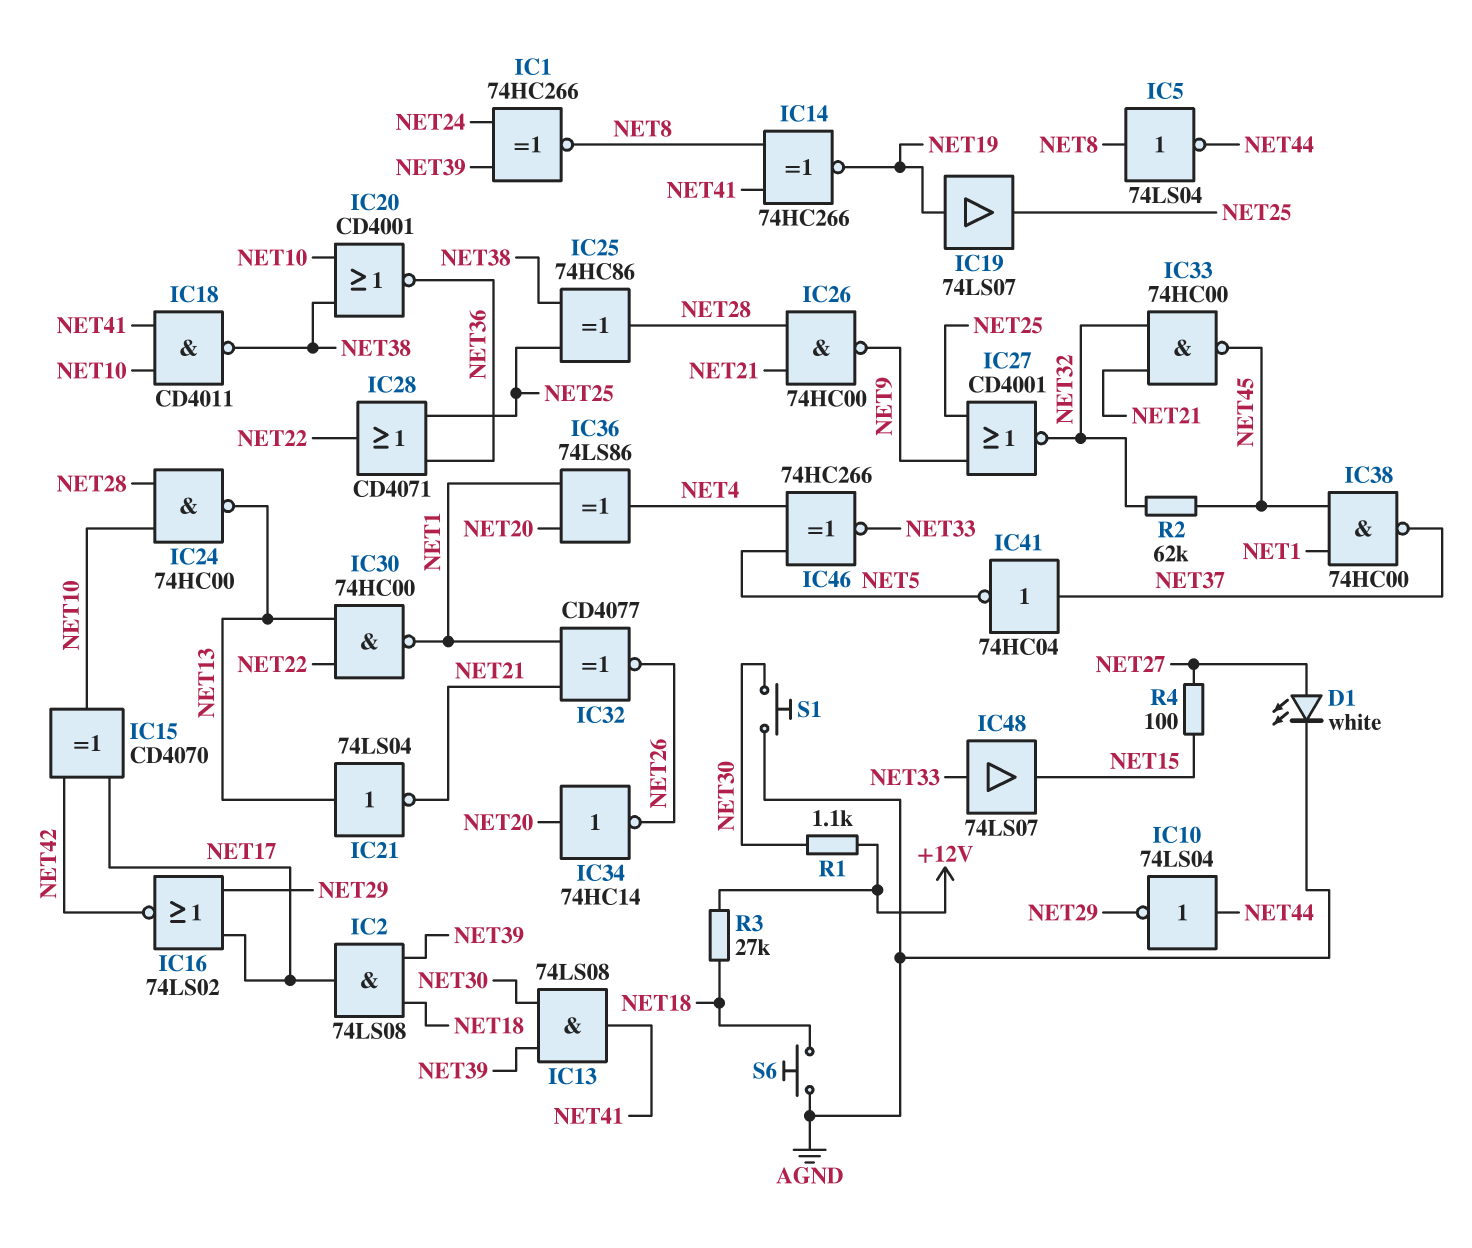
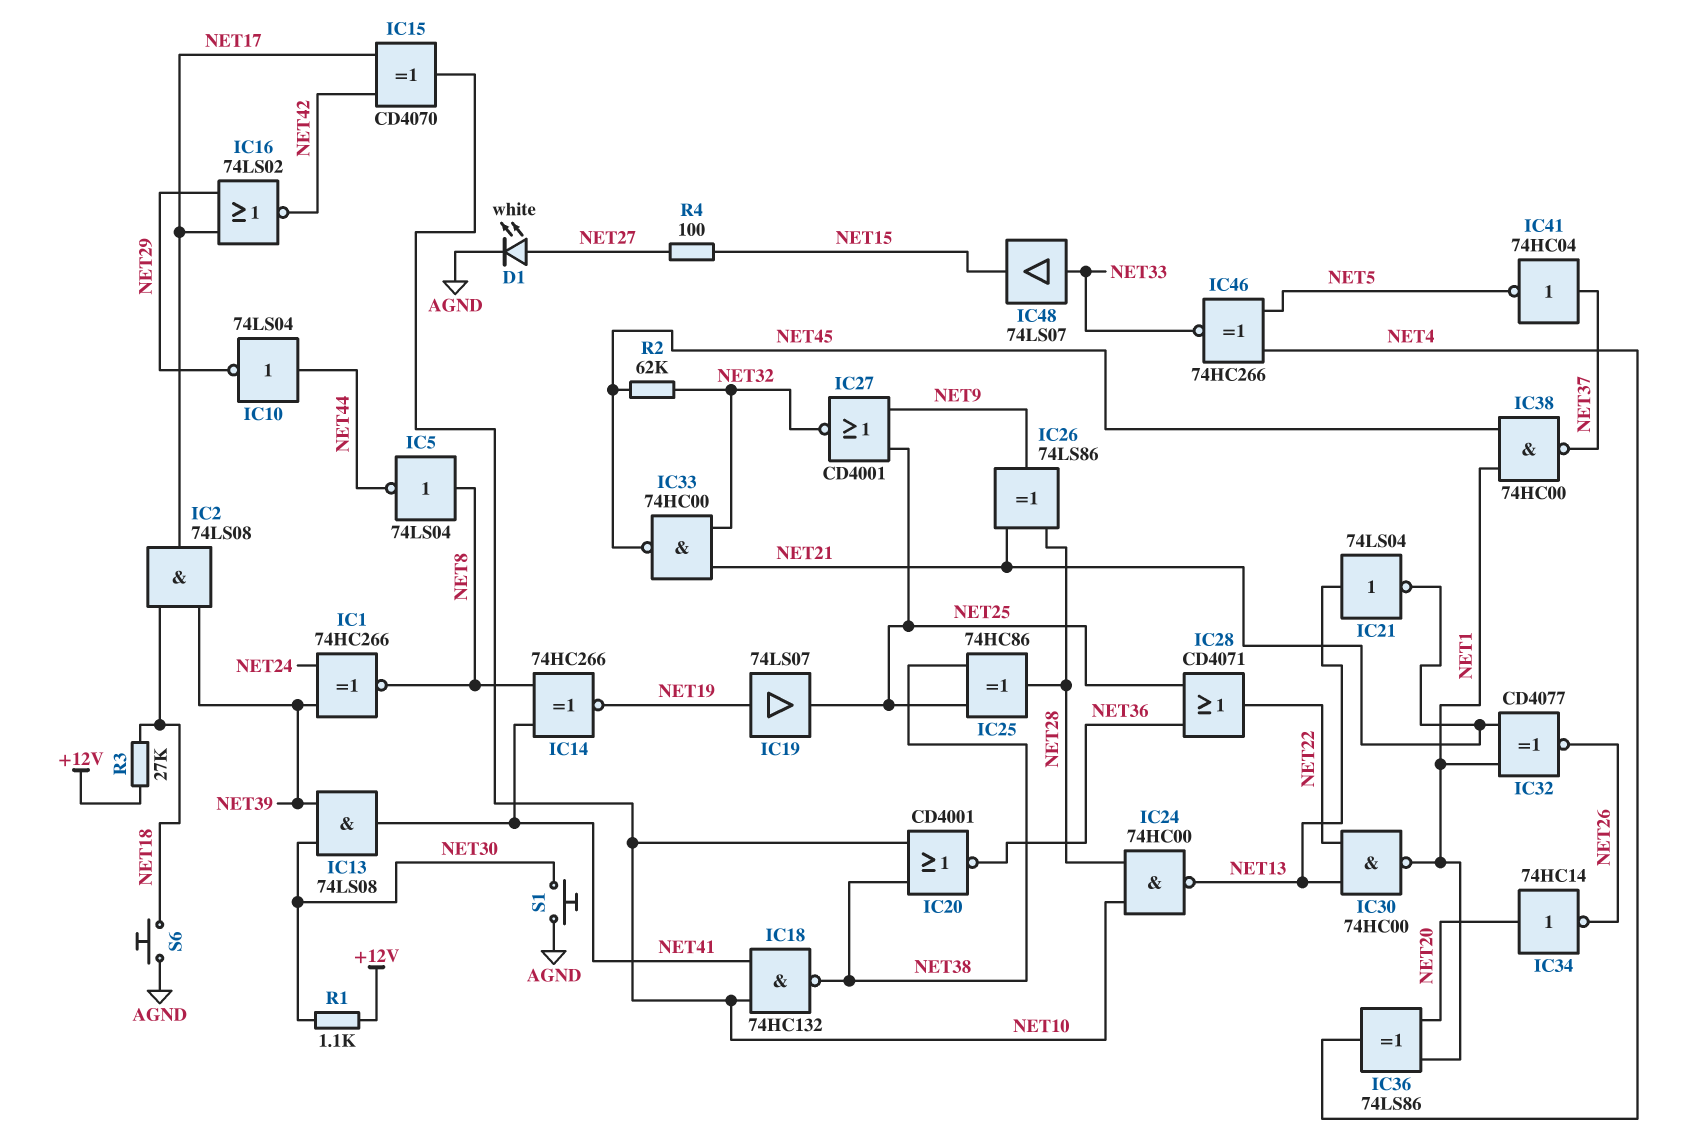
IC18: NAND CD4011 (in NET10, in NET41, out NET38) -> NAND 74HC132 (in NET10, in NET41, out NET38)
IC26: NAND 74HC00 (in NET21, in NET28, out NET9) -> XOR 74LS86 (in NET21, in NET28, out NET9)

